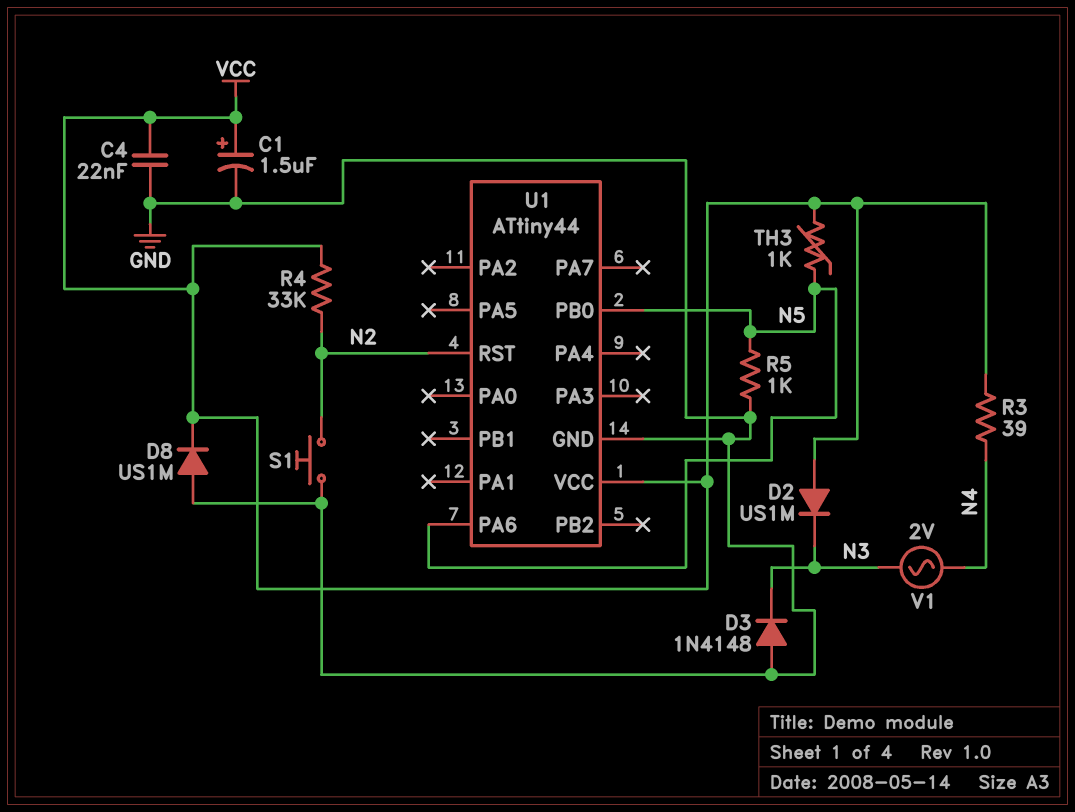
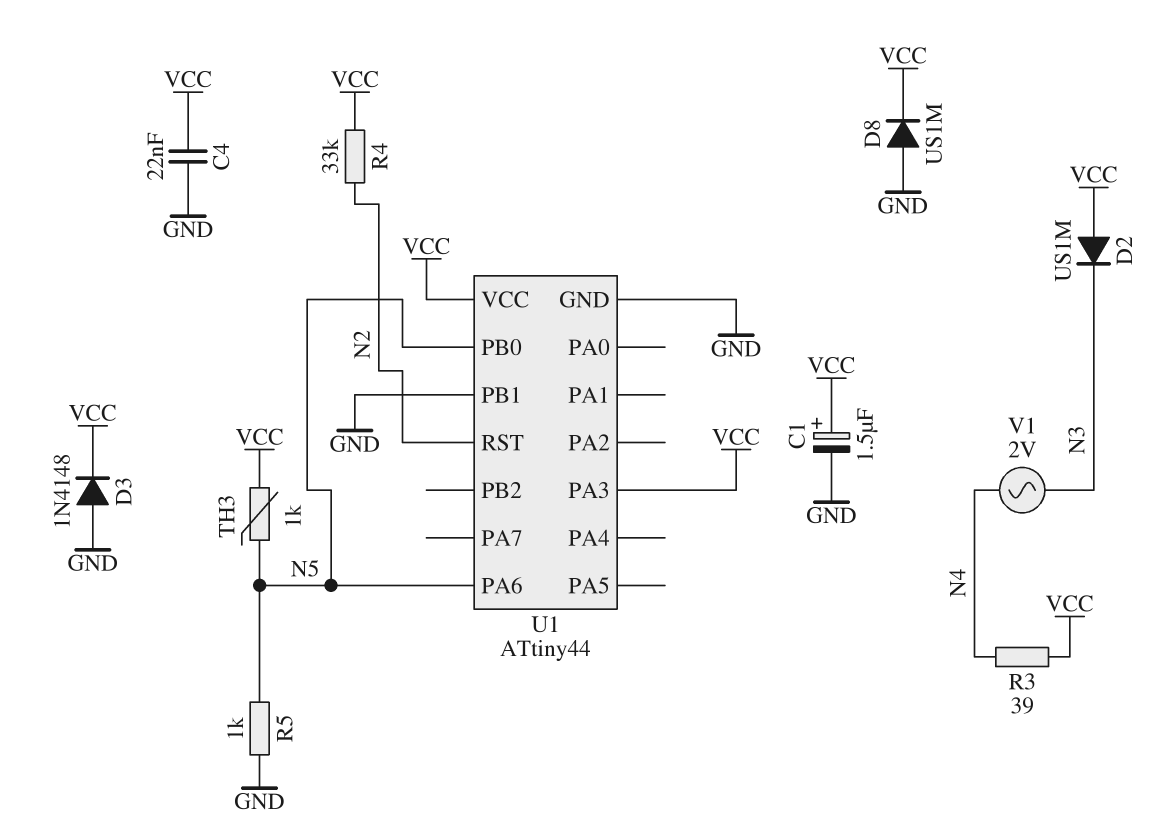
D3: diode 1N4148 (A GND, K N3) -> diode 1N4148 (A GND, K VCC)
S1: button (GND, N2) -> none
U1 pin PA3: none -> VCC
U1 pin PB1: none -> GND

